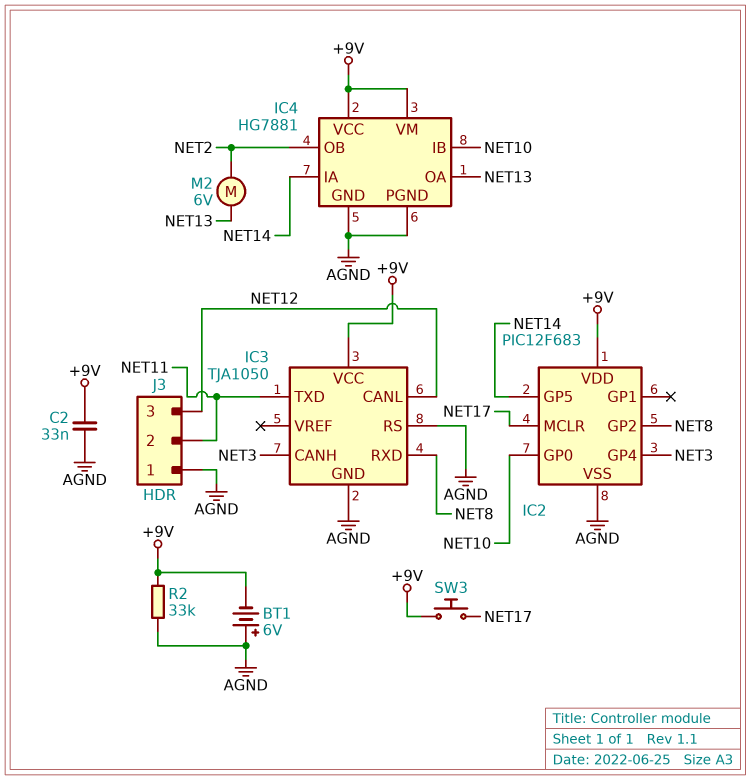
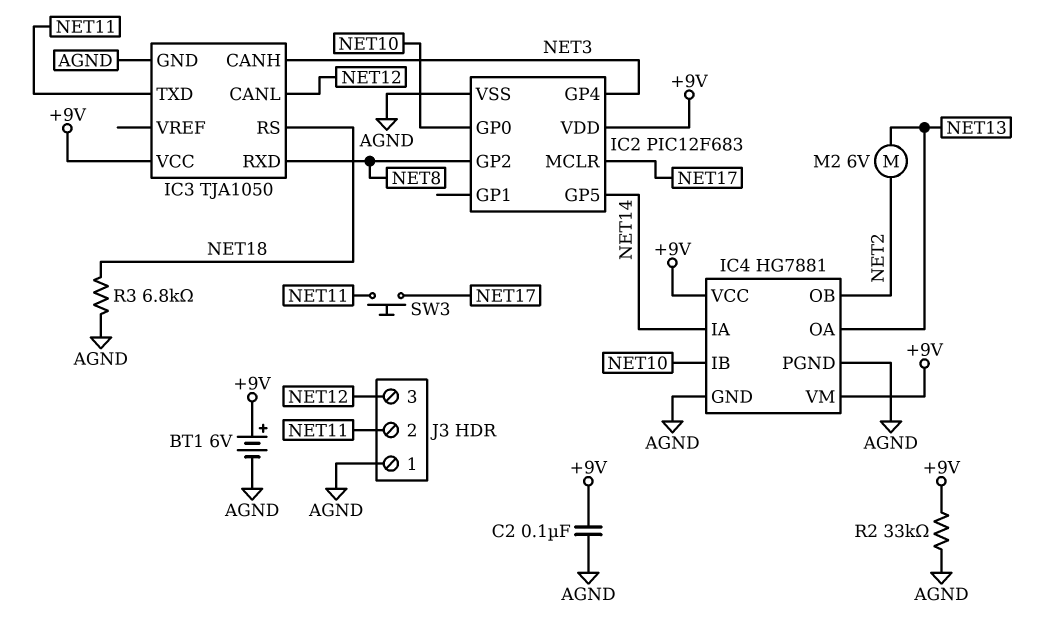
BT1: 6V (plus AGND, minus +9V) -> 6V (plus +9V, minus AGND)
C2: 33nF (+9V, AGND) -> 100nF (+9V, AGND)
IC3 pin RS: AGND -> NET18
R3: none -> 6.8k (AGND, NET18)
SW3: button (+9V, NET17) -> button (NET11, NET17)

